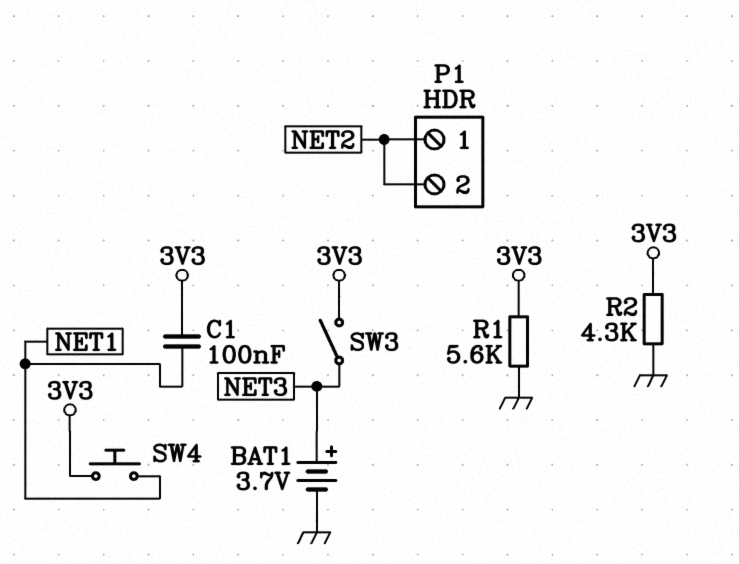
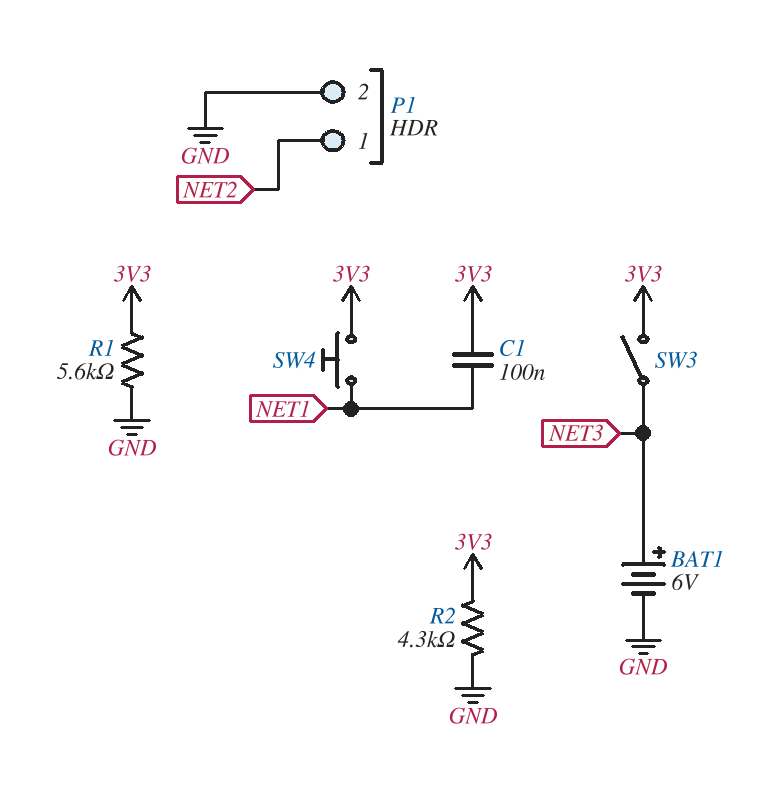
BAT1: 3.7V (plus NET3, minus GND) -> 6V (plus NET3, minus GND)
P1 pin 2: NET2 -> GND

